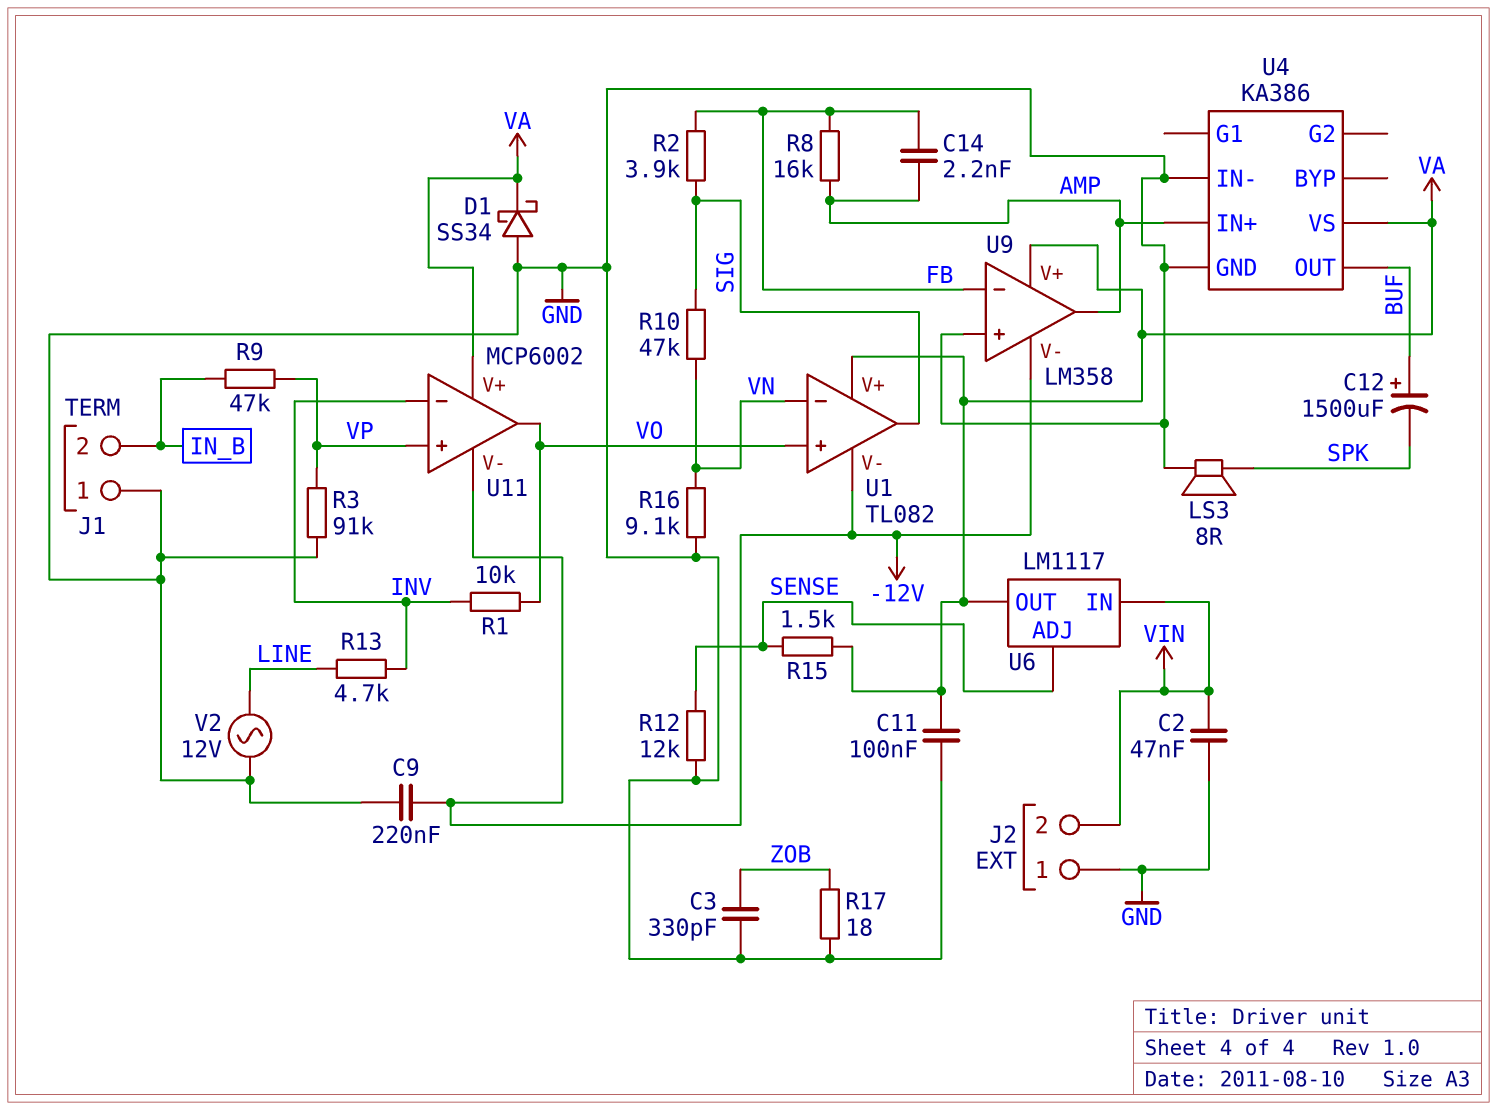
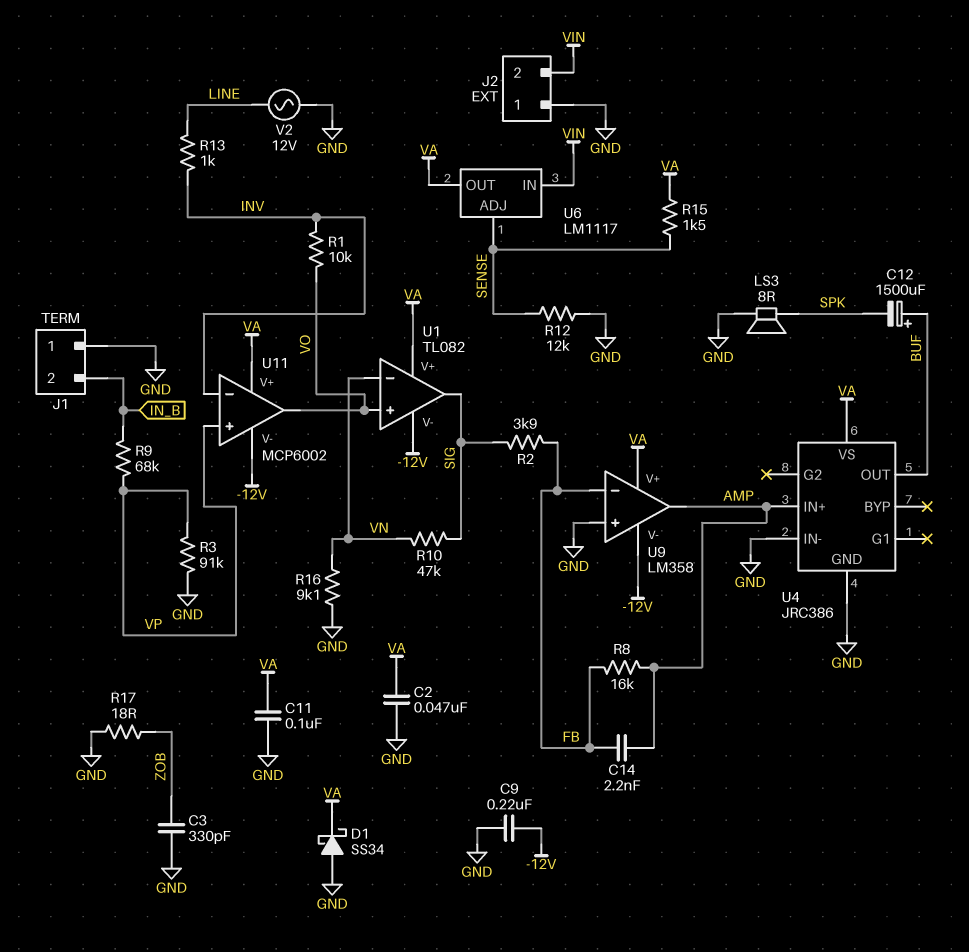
C2: 47nF (GND, VIN) -> 47nF (GND, VA)
R9: 47k (IN_B, VP) -> 68k (IN_B, VP)
R13: 4.7k (INV, LINE) -> 1k (INV, LINE)
U4: KA386 -> JRC386

